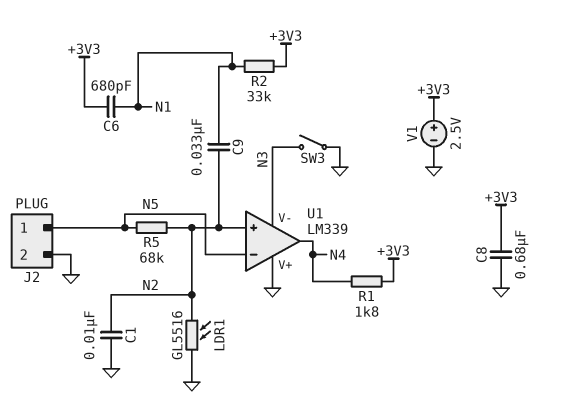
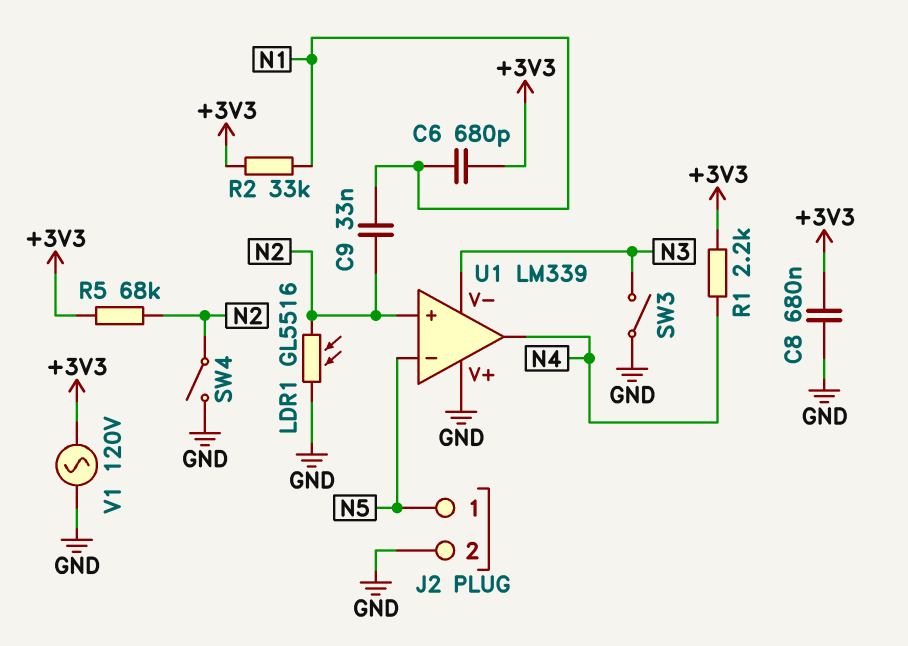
C1: 10nF (GND, N2) -> none
R1: 1.8k (+3V3, N4) -> 2.2k (+3V3, N4)
R5: 68k (N2, N5) -> 68k (+3V3, N2)
SW4: none -> switch (GND, N2)
V1: 2.5V (plus +3V3, minus GND) -> AC 120V (+3V3, GND)

